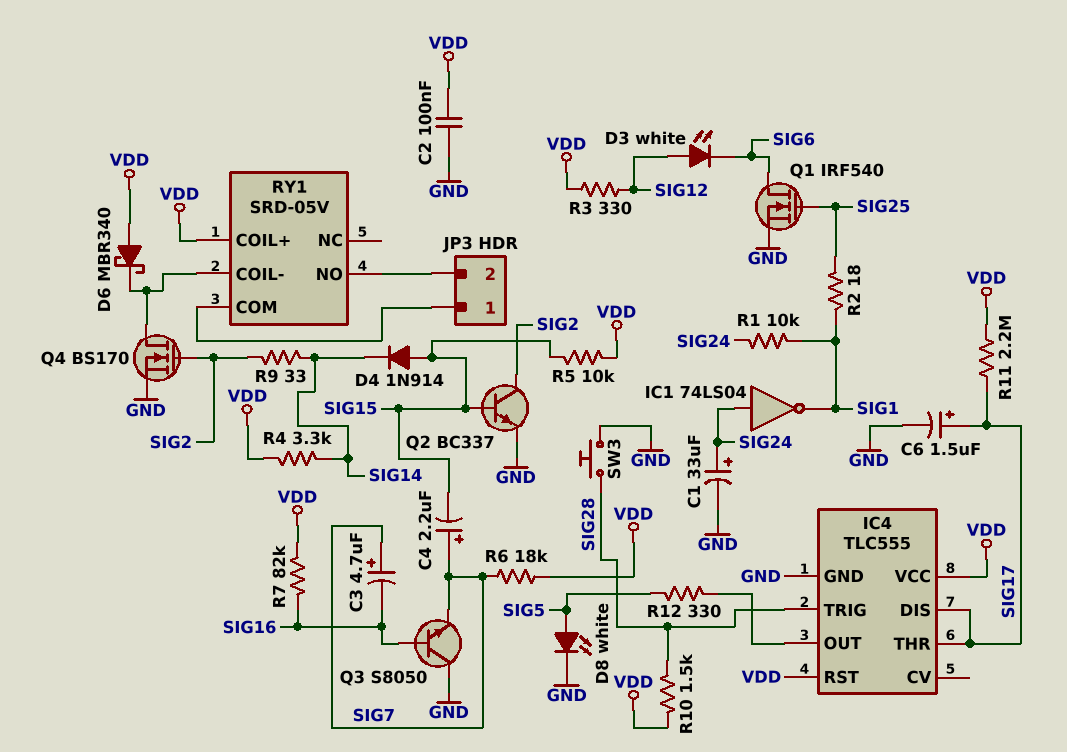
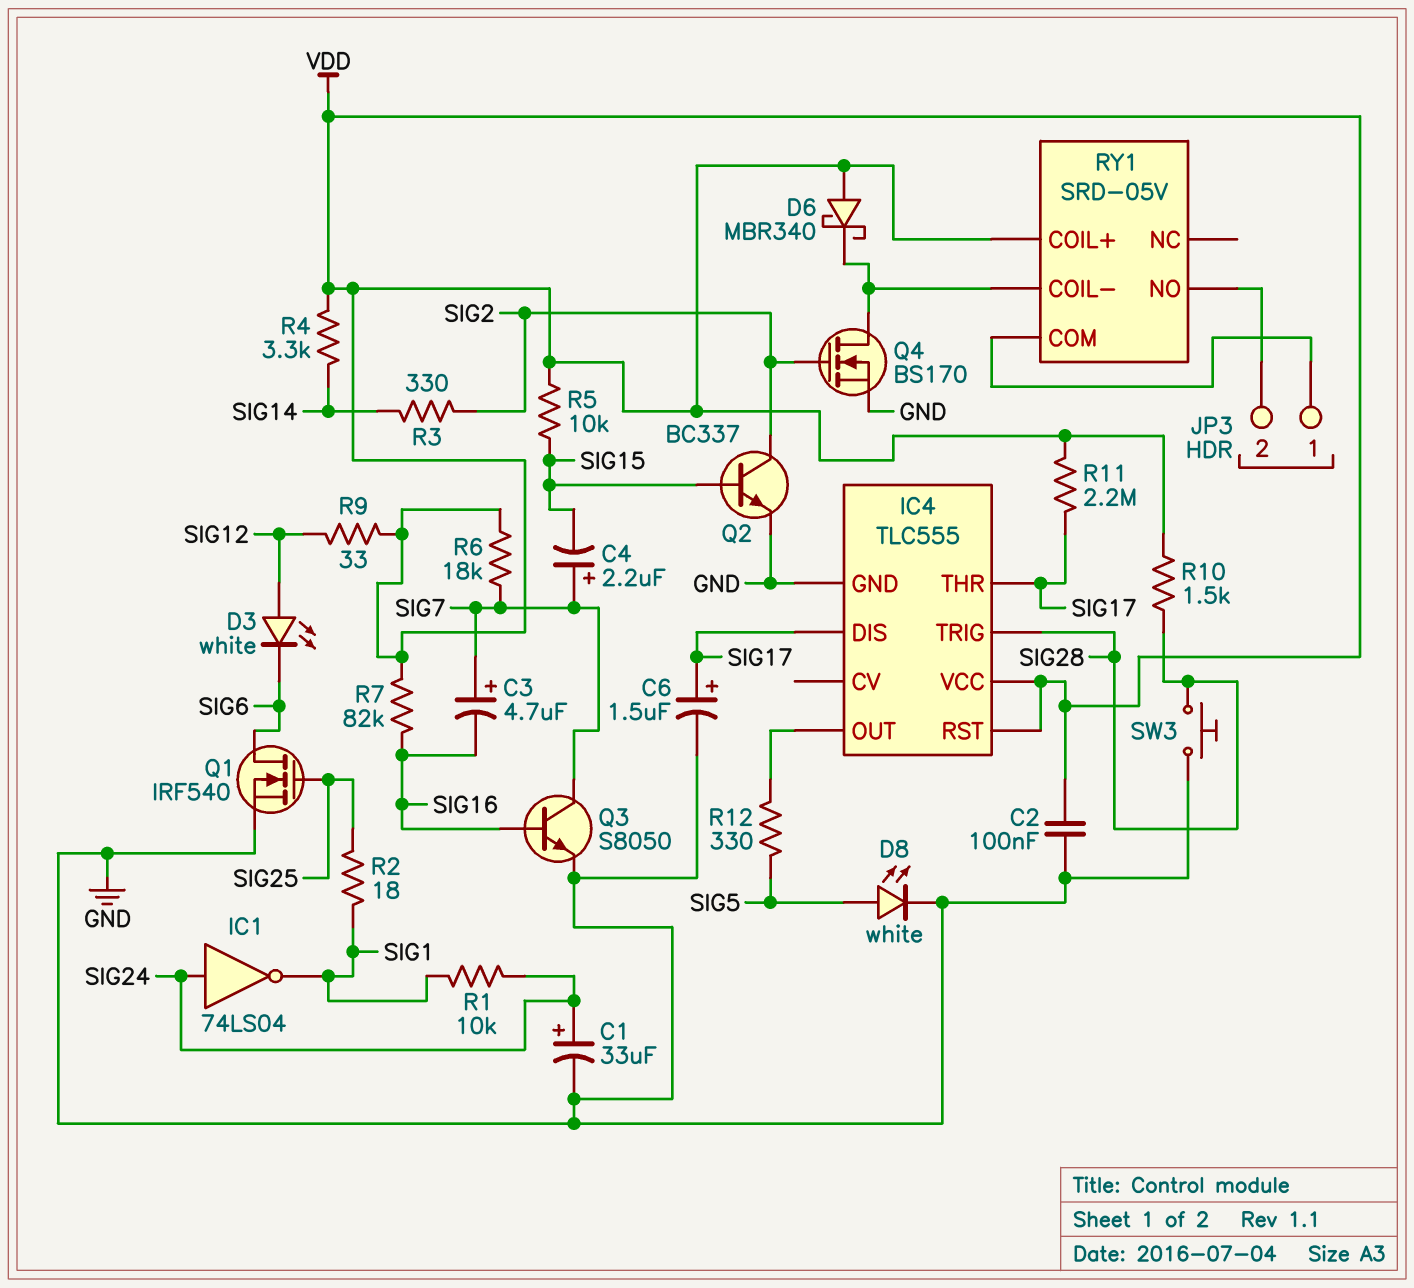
D4: diode 1N914 (A SIG15, K SIG14) -> none
Q3: NPN S8050 (B SIG16, C GND, E SIG7) -> NPN S8050 (B SIG16, C SIG7, E GND)
R3: 330 (SIG12, VDD) -> 330 (SIG2, SIG14)
R9: 33 (SIG2, SIG14) -> 33 (SIG12, VDD)

